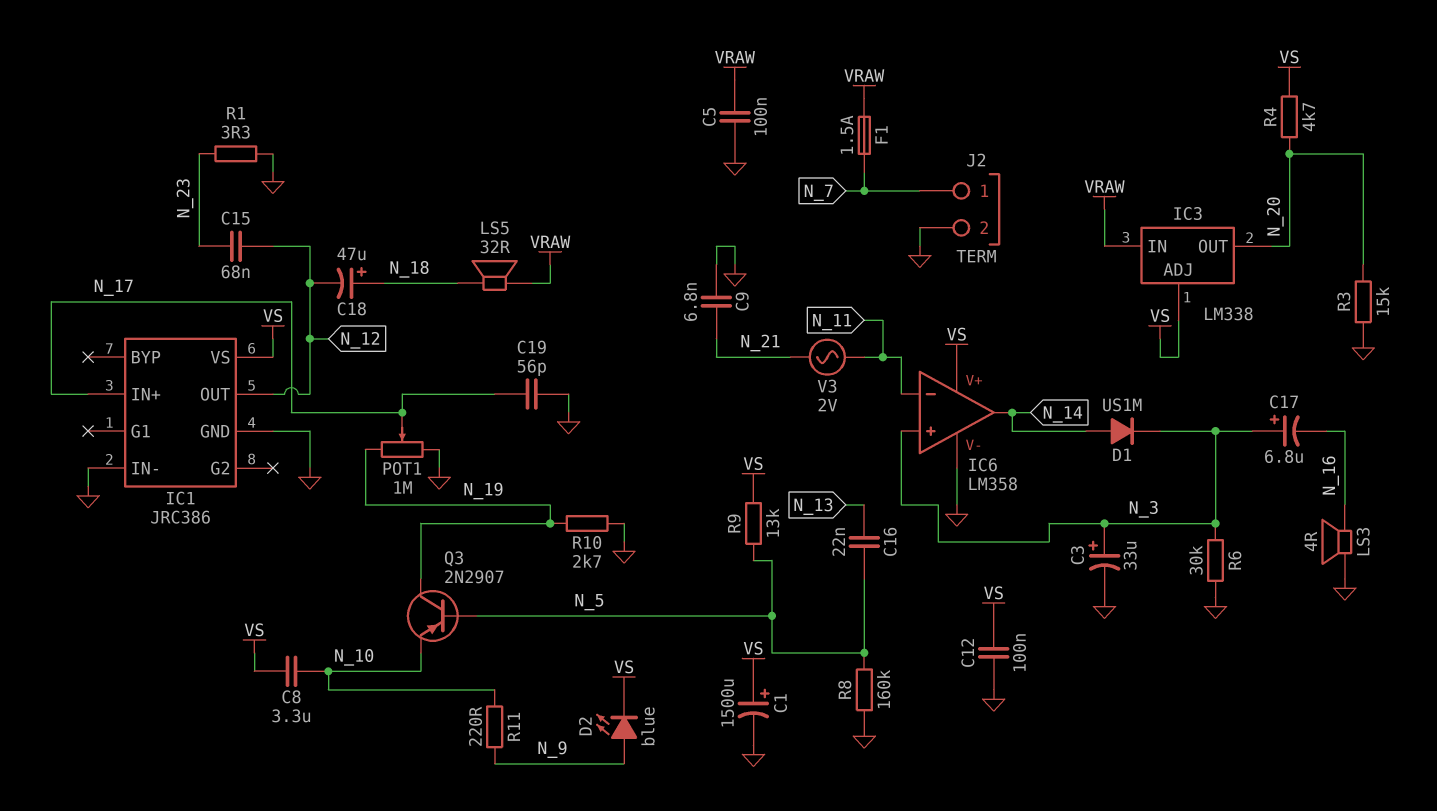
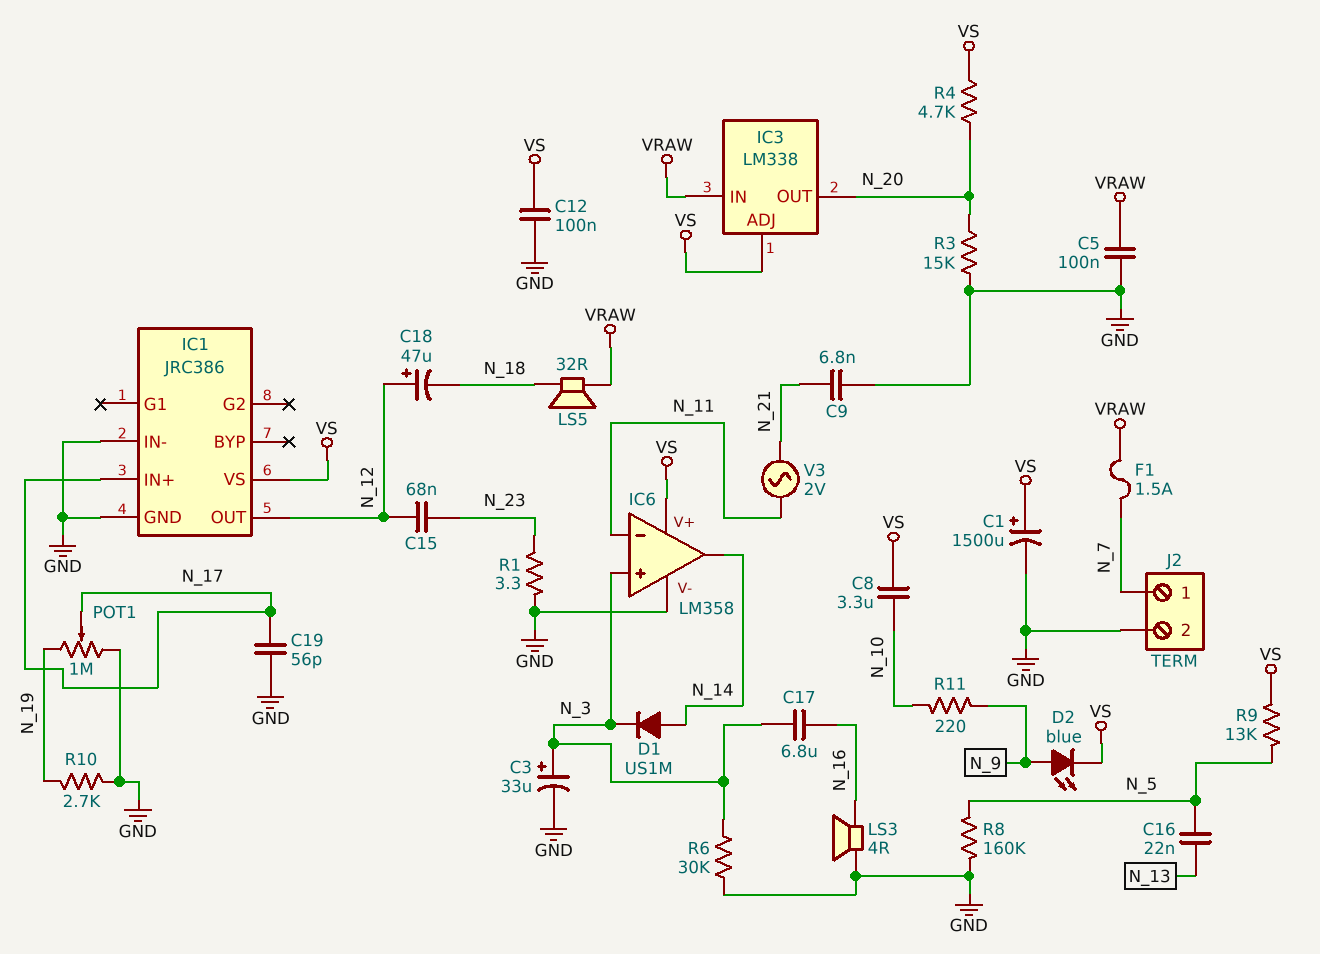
C17: 6.8uF (plus N_3, minus N_16) -> 6.8uF (N_3, N_16)
C18: 47uF (plus N_18, minus N_12) -> 47uF (plus N_12, minus N_18)
Q3: PNP 2N2907 (B N_5, C N_19, E N_10) -> none

